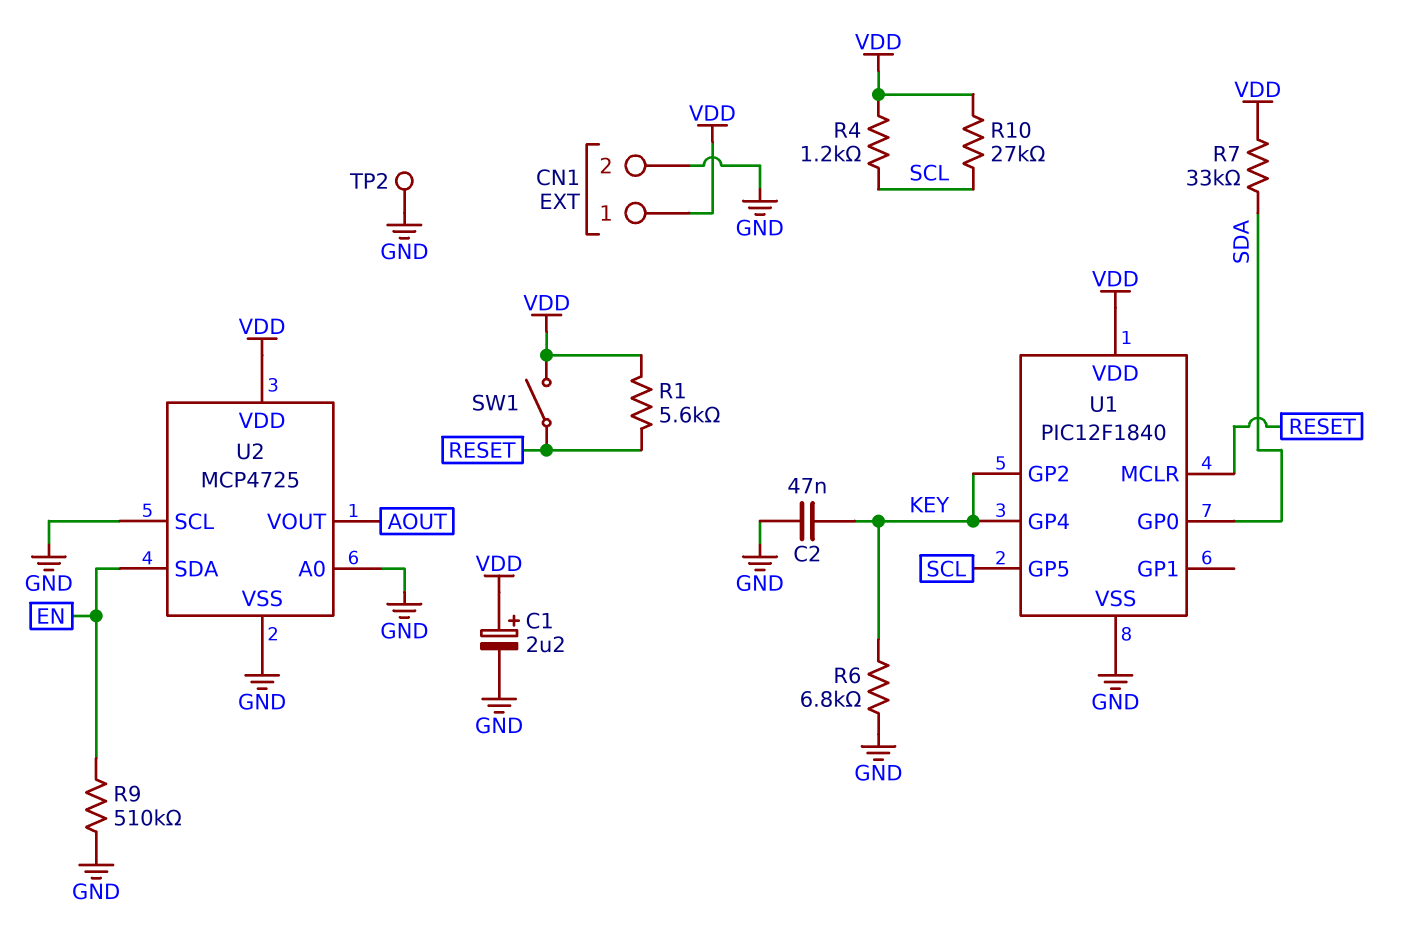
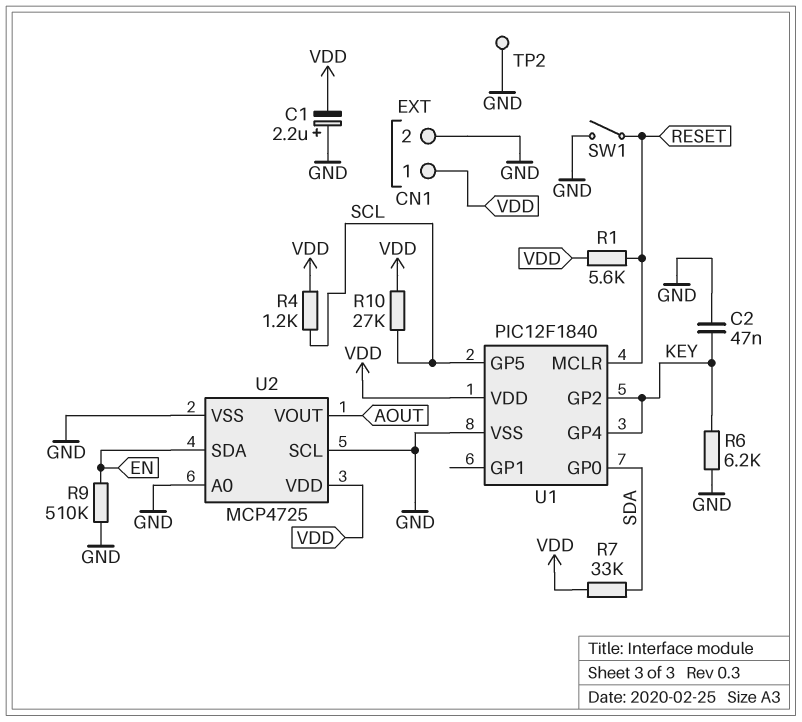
C1: 2.2uF (plus VDD, minus GND) -> 2.2uF (plus GND, minus VDD)
R6: 6.8k (GND, KEY) -> 6.2k (GND, KEY)
SW1: switch (RESET, VDD) -> switch (GND, RESET)

